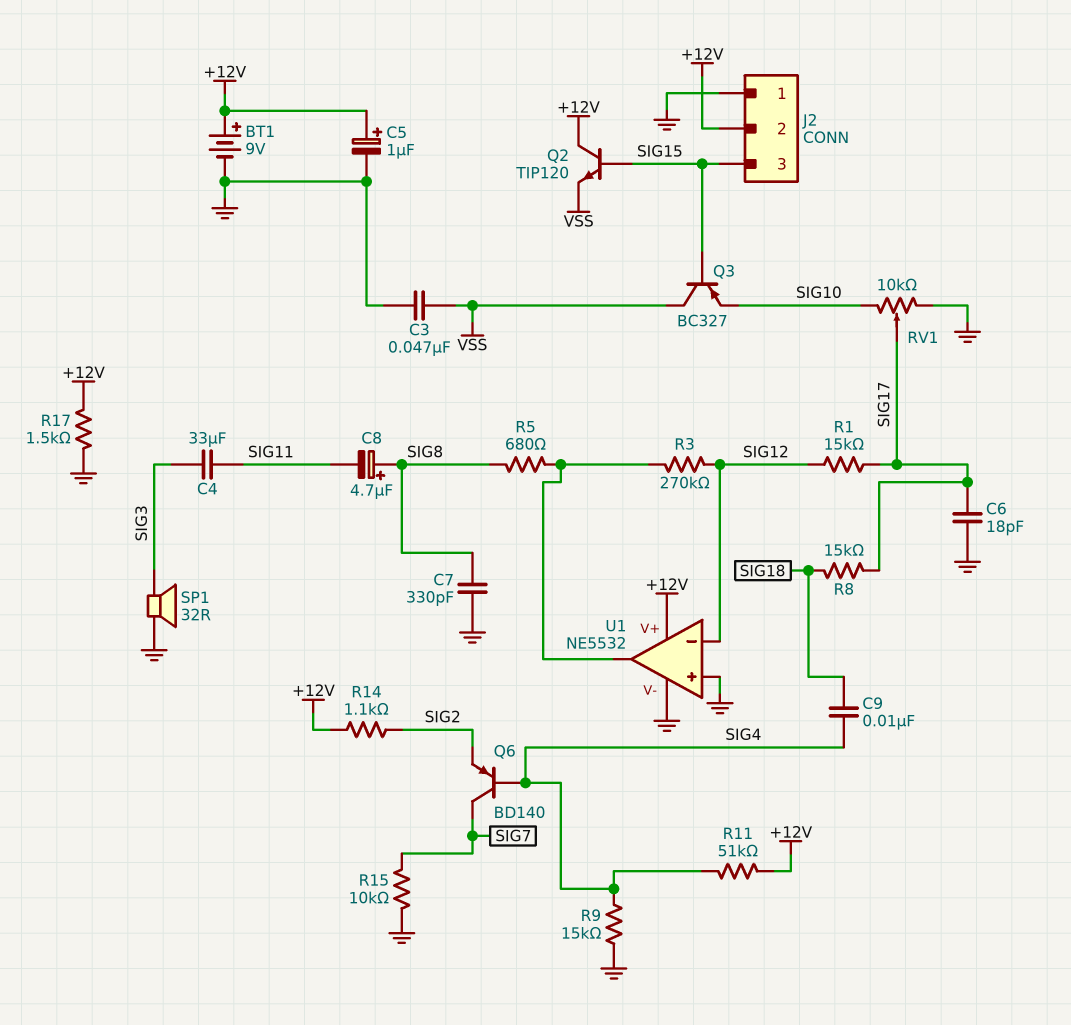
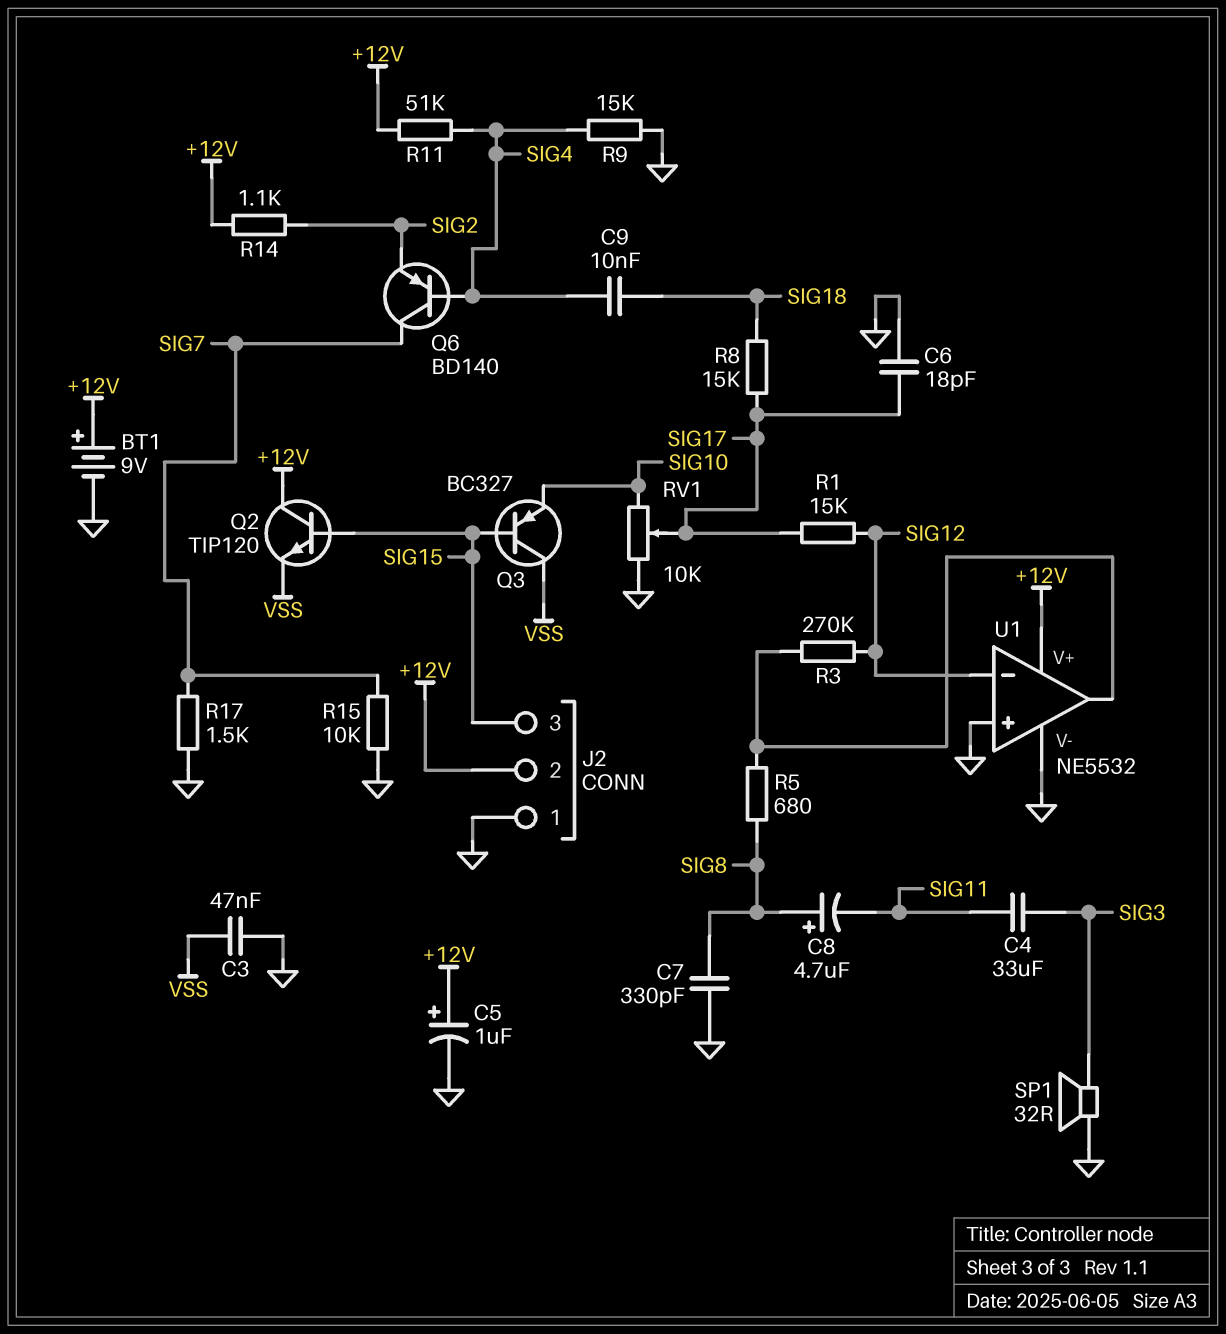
R17: 1.5k (+12V, GND) -> 1.5k (GND, SIG7)

